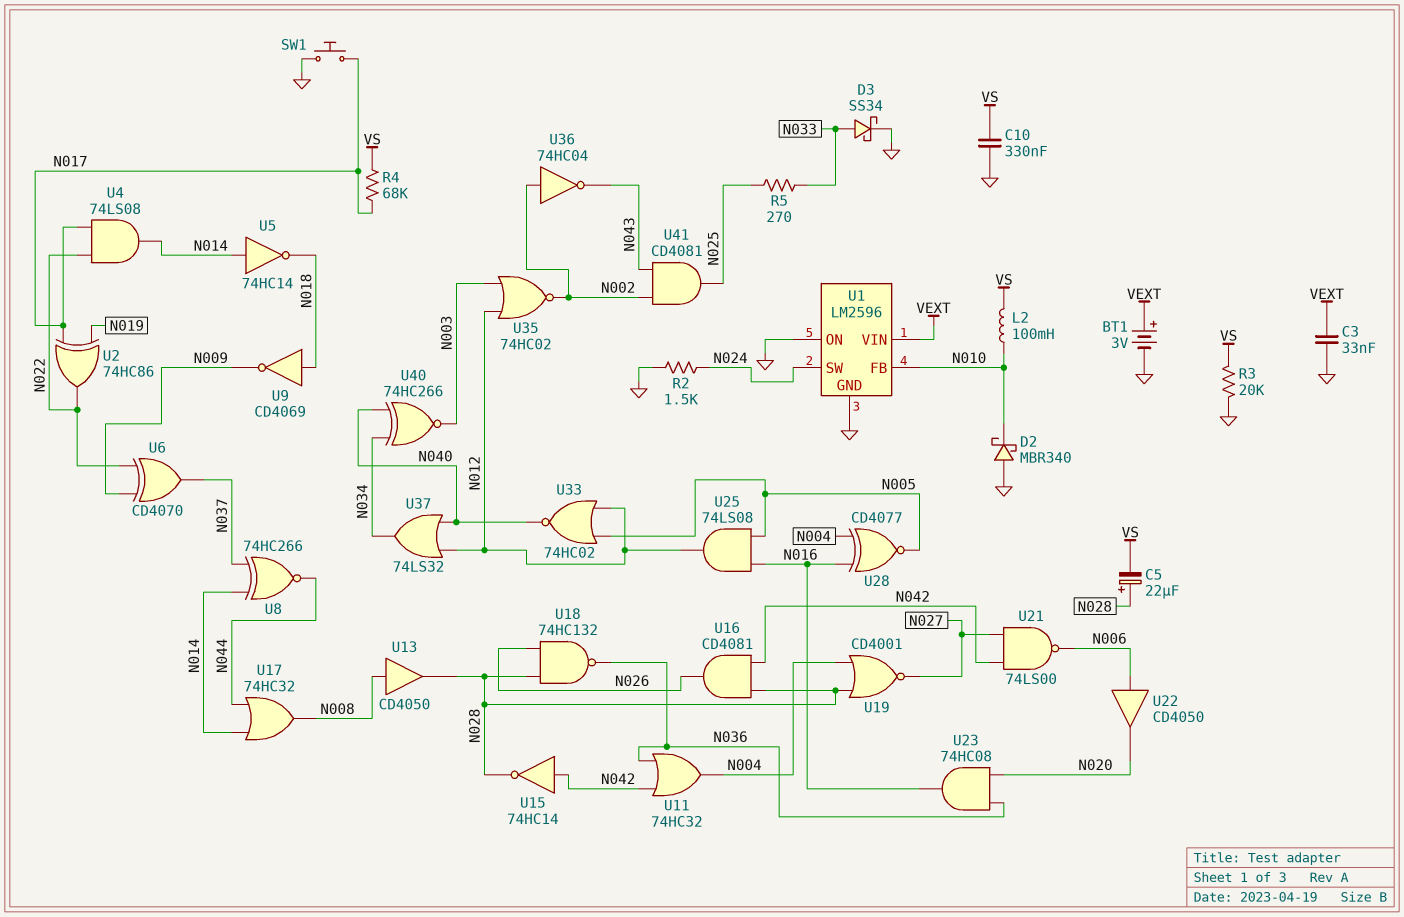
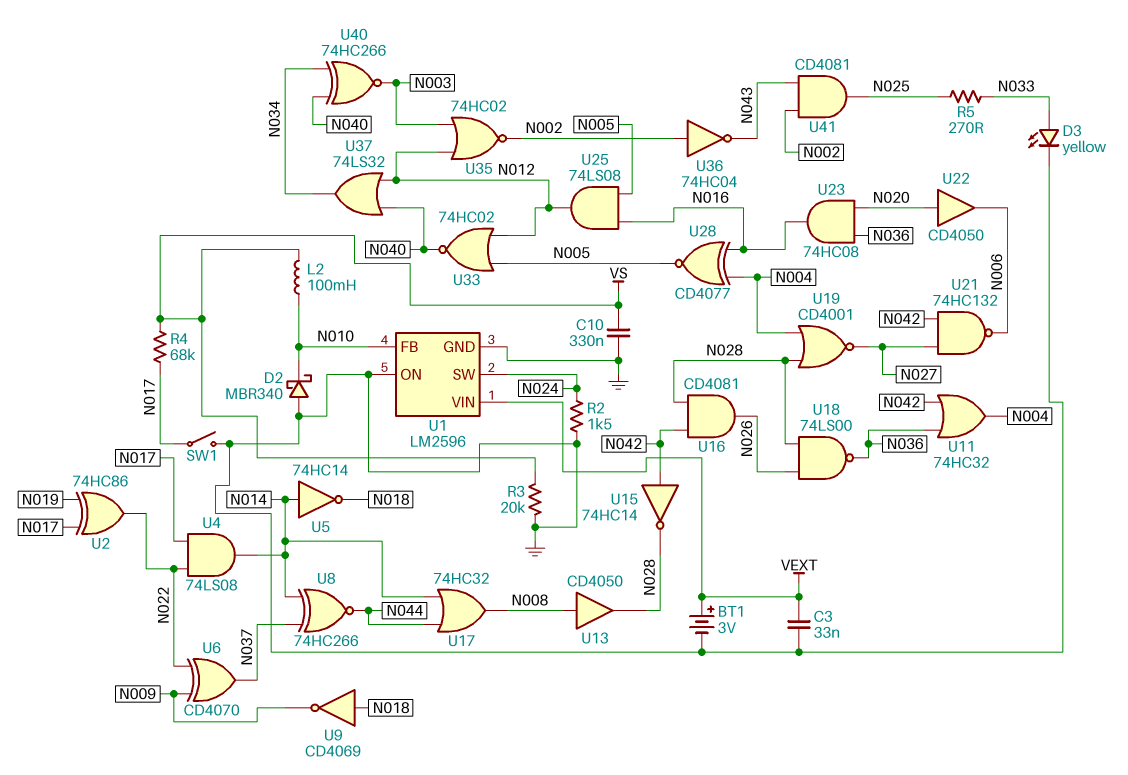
C5: 22uF (plus N028, minus VS) -> none
D3: schottky SS34 (A N033, K GND) -> LED yellow (A N033, K GND)
SW1: button (GND, N017) -> switch (GND, N017)
U18: NAND 74HC132 (in N026, in N028, out N036) -> NAND 74LS00 (in N026, in N028, out N036)
U21: NAND 74LS00 (in N027, in N042, out N006) -> NAND 74HC132 (in N027, in N042, out N006)
U22: buffer CD4050 (in N006, out N020) -> buffer CD4050 (in N020, out N006)

